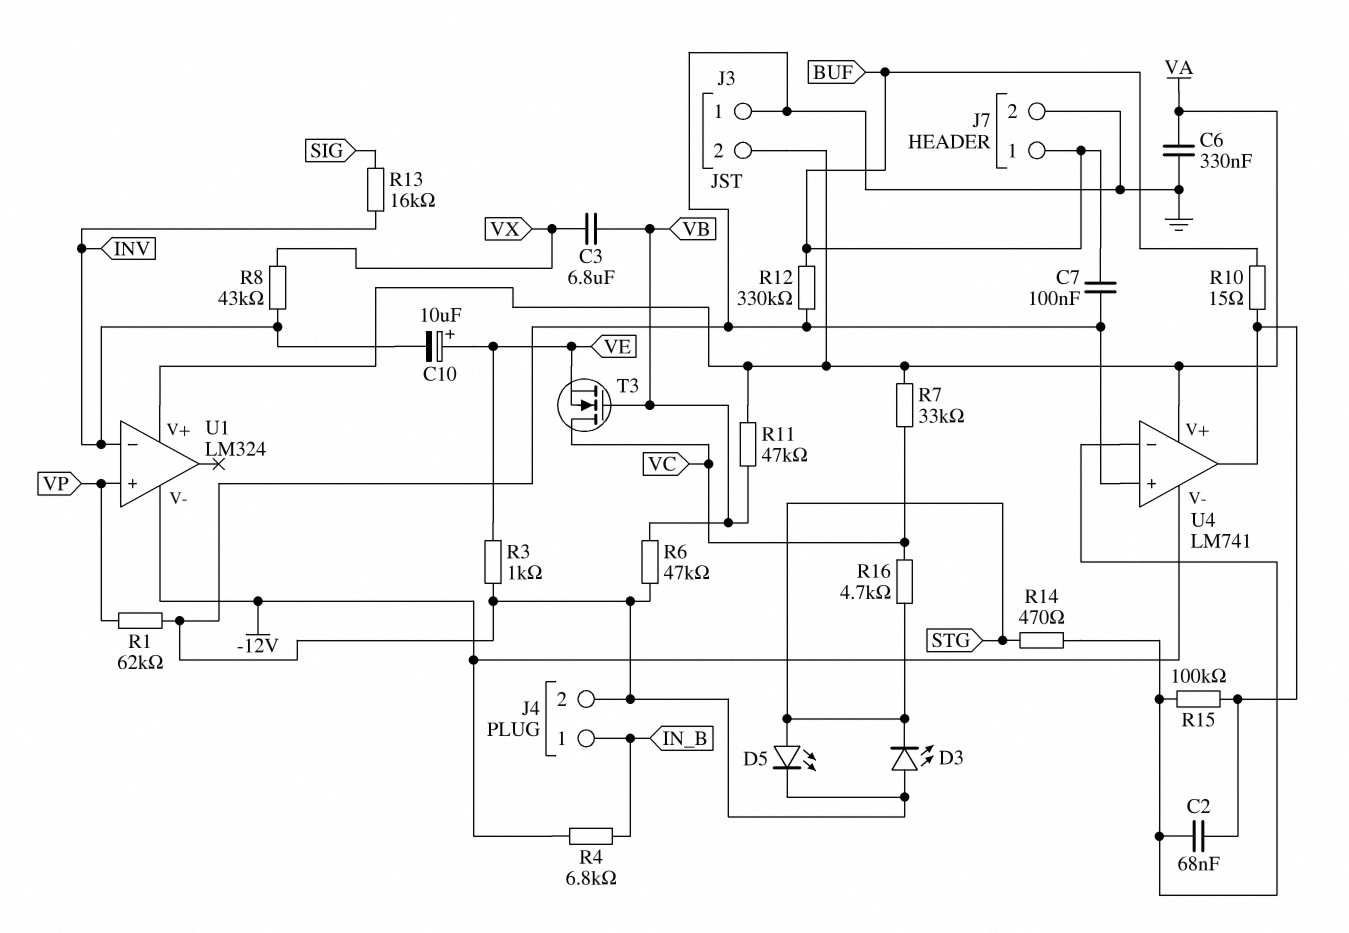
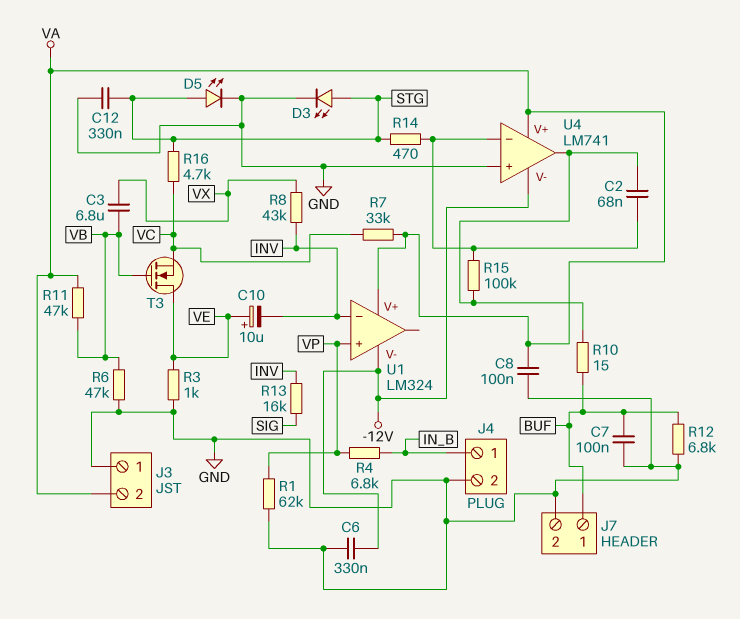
C6: 330nF (GND, VA) -> 330nF (-12V, GND)
C8: none -> 100nF (GND, VA)
C12: none -> 330nF (GND, STG)
D3: LED (A GND, K STG) -> LED (A STG, K GND)
R4: 6.8k (-12V, IN_B) -> 6.8k (IN_B, VP)
R12: 330k (BUF, GND) -> 6.8k (BUF, GND)
T3: NMOS (G VB, D VC, S VE) -> NMOS (G VB, D VE, S VC)

